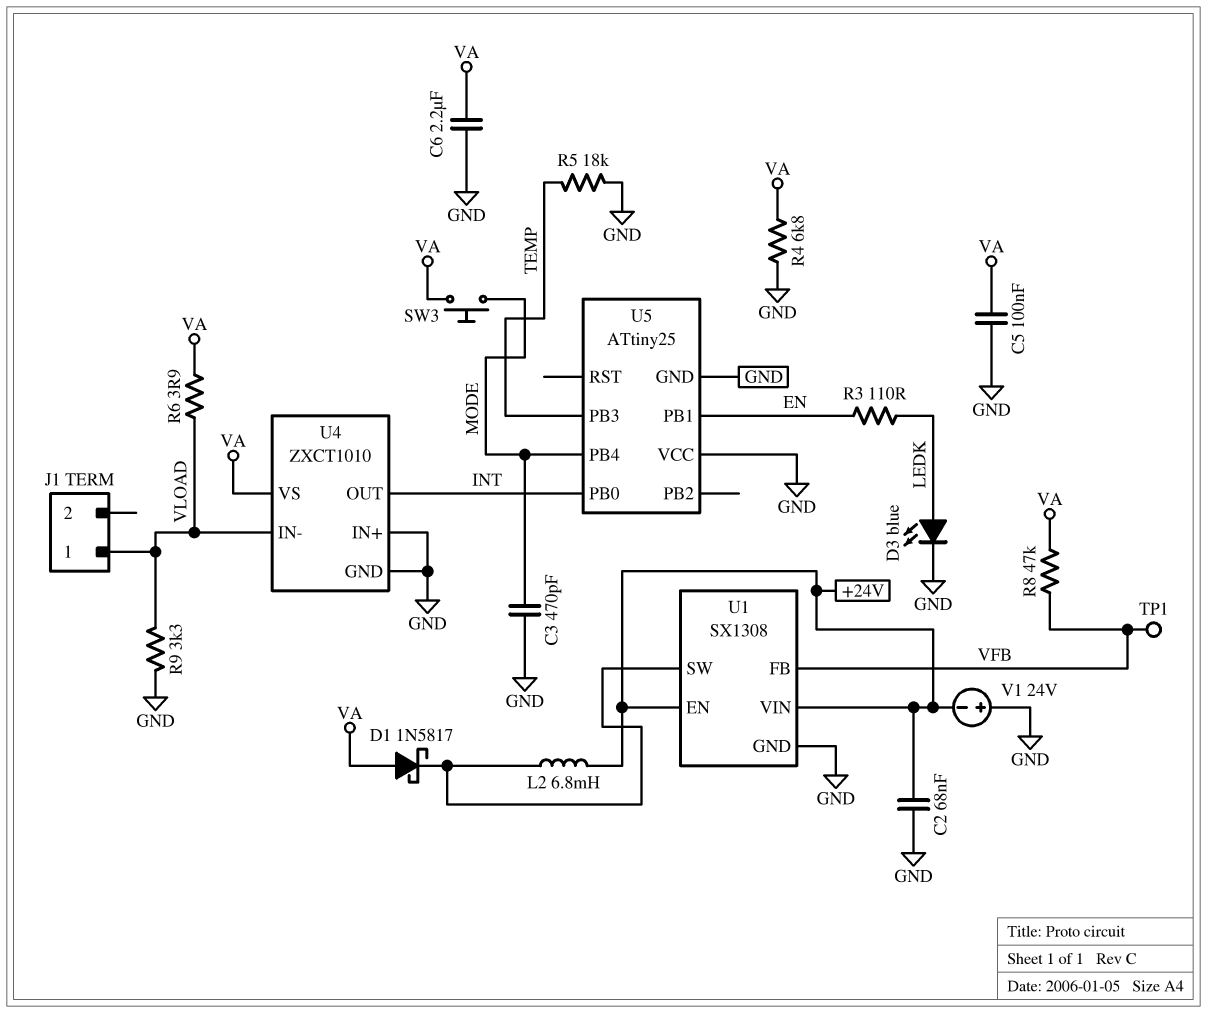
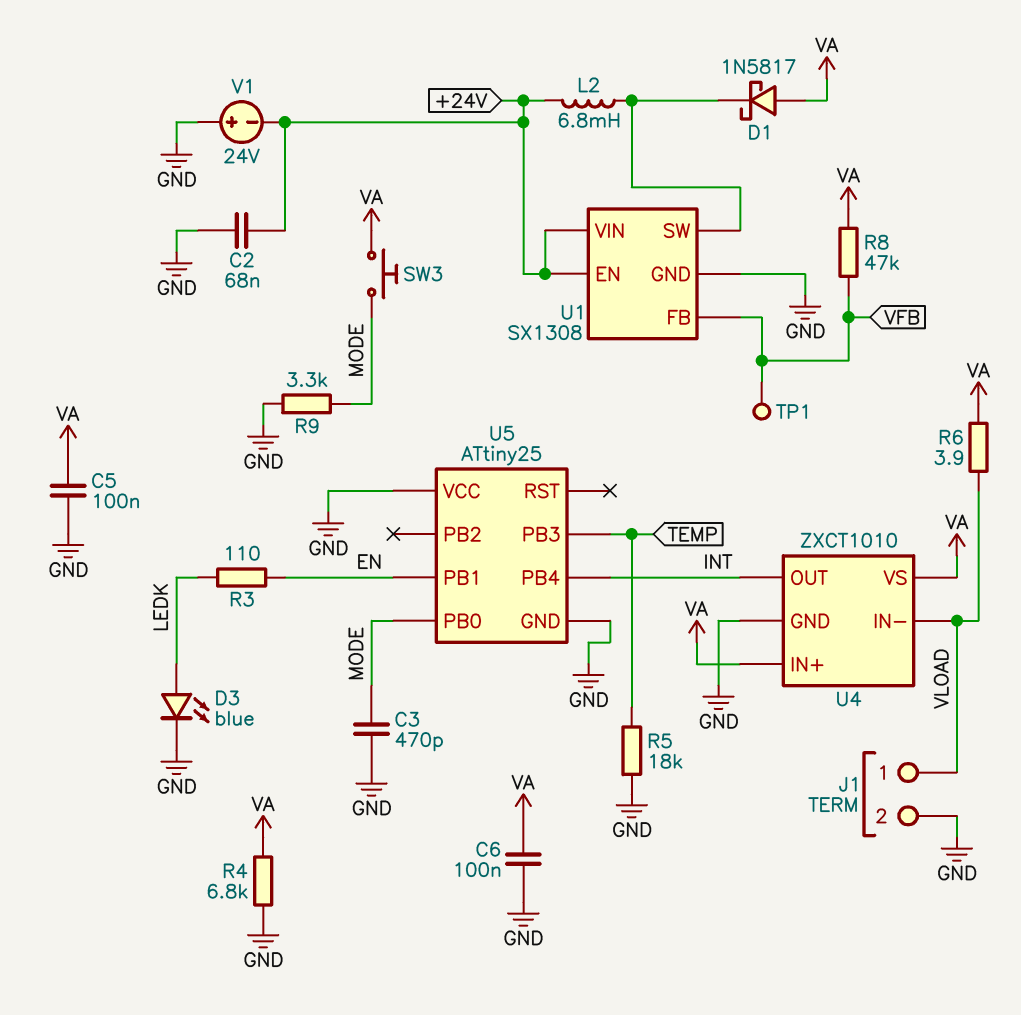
C6: 2.2uF (GND, VA) -> 100nF (GND, VA)
J1 pin 2: none -> GND
R9: 3.3k (GND, VLOAD) -> 3.3k (GND, MODE)
U4 pin IN+: GND -> VA
U5 pin PB0: INT -> MODE
U5 pin PB4: MODE -> INT

